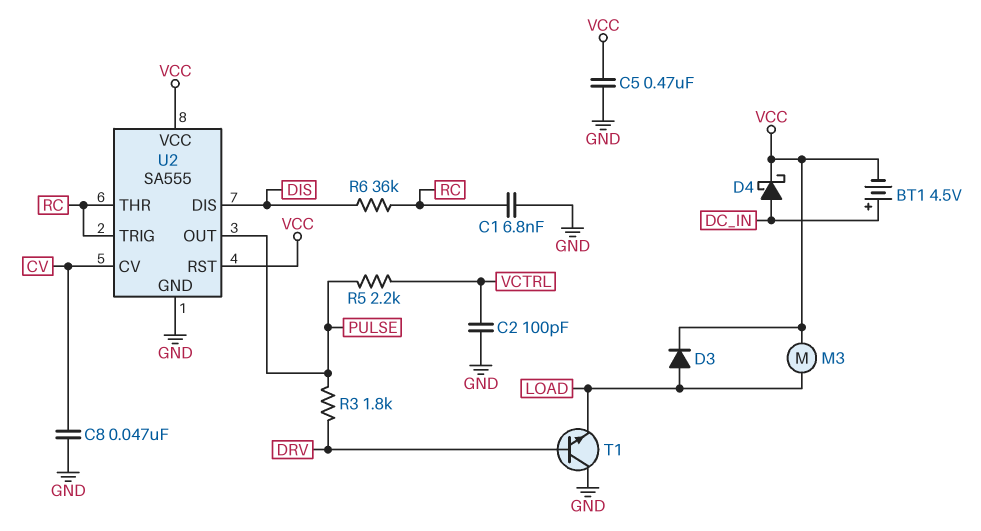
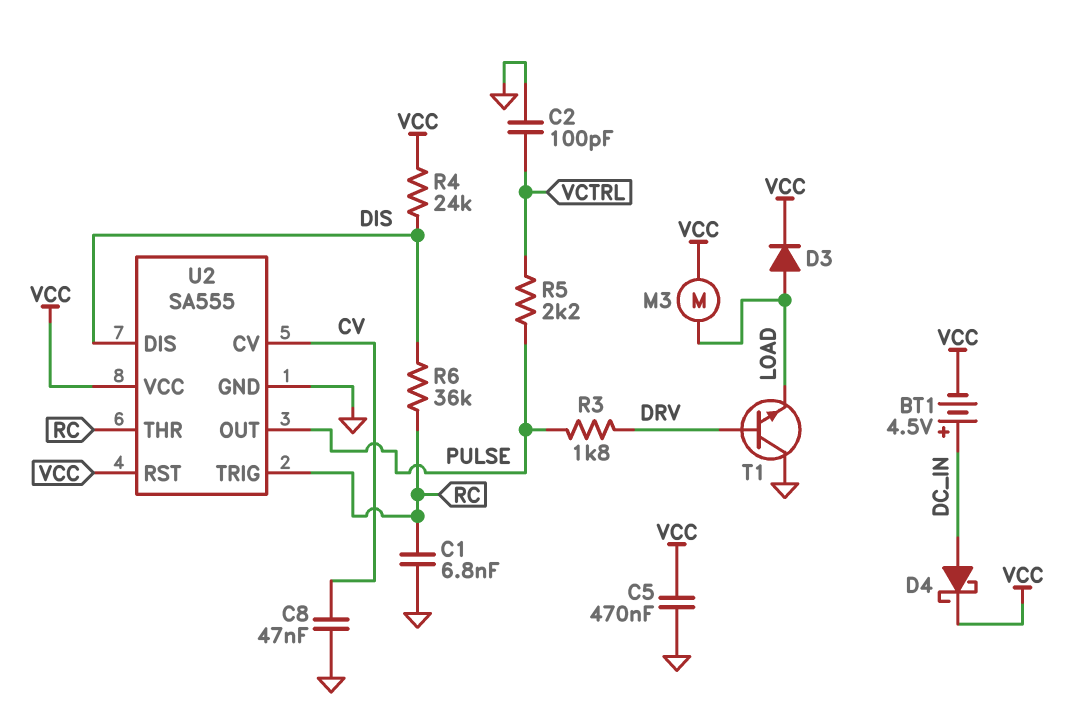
R4: none -> 24k (DIS, VCC)

